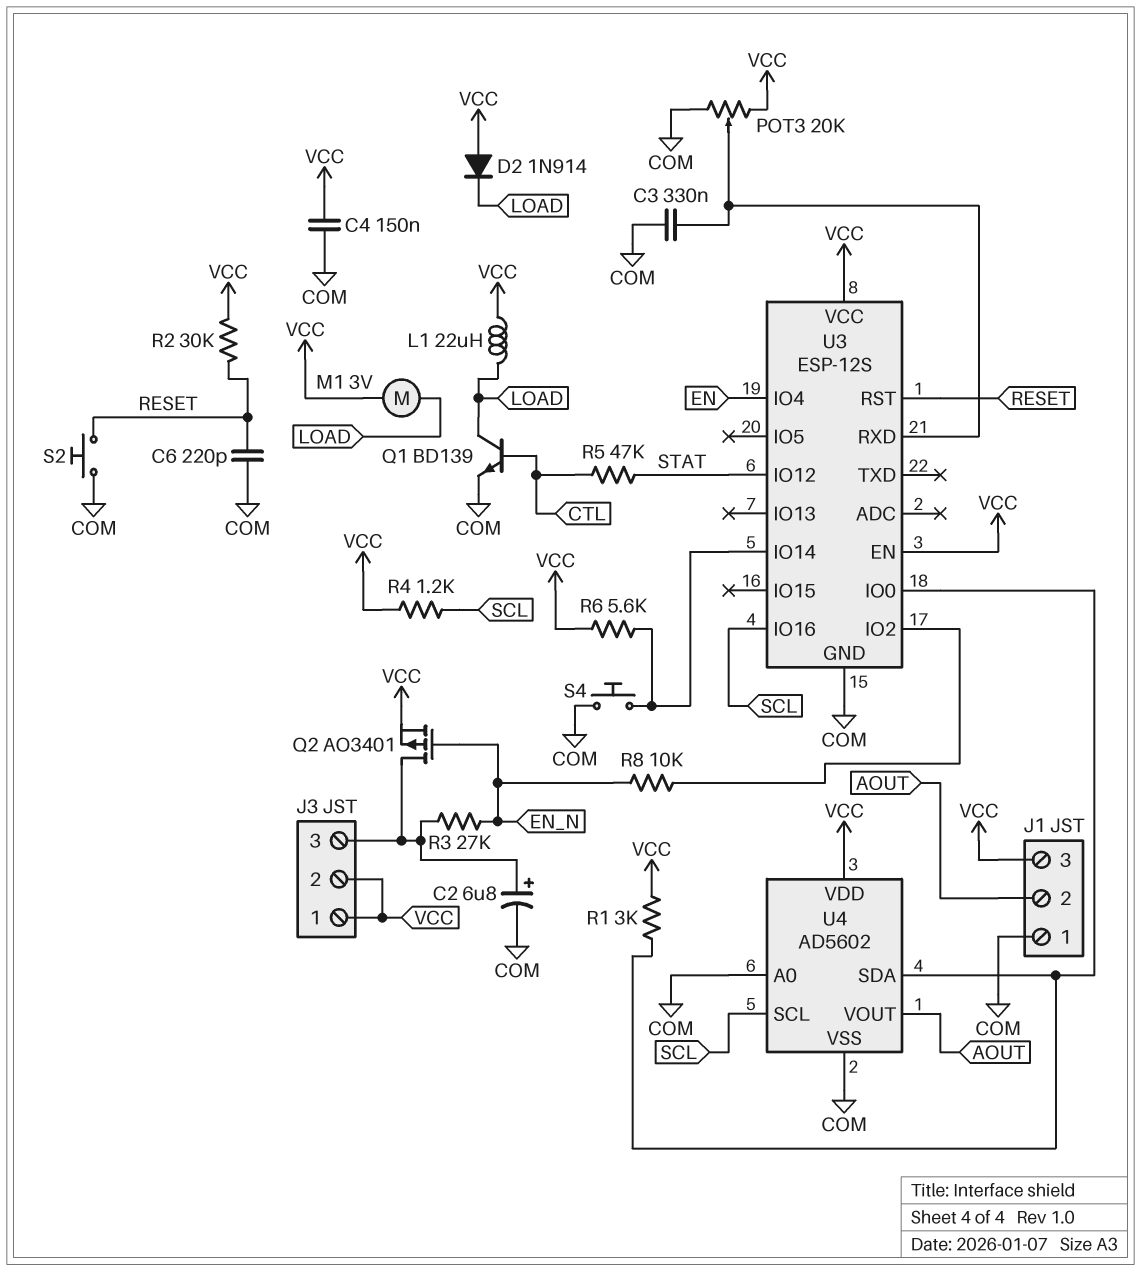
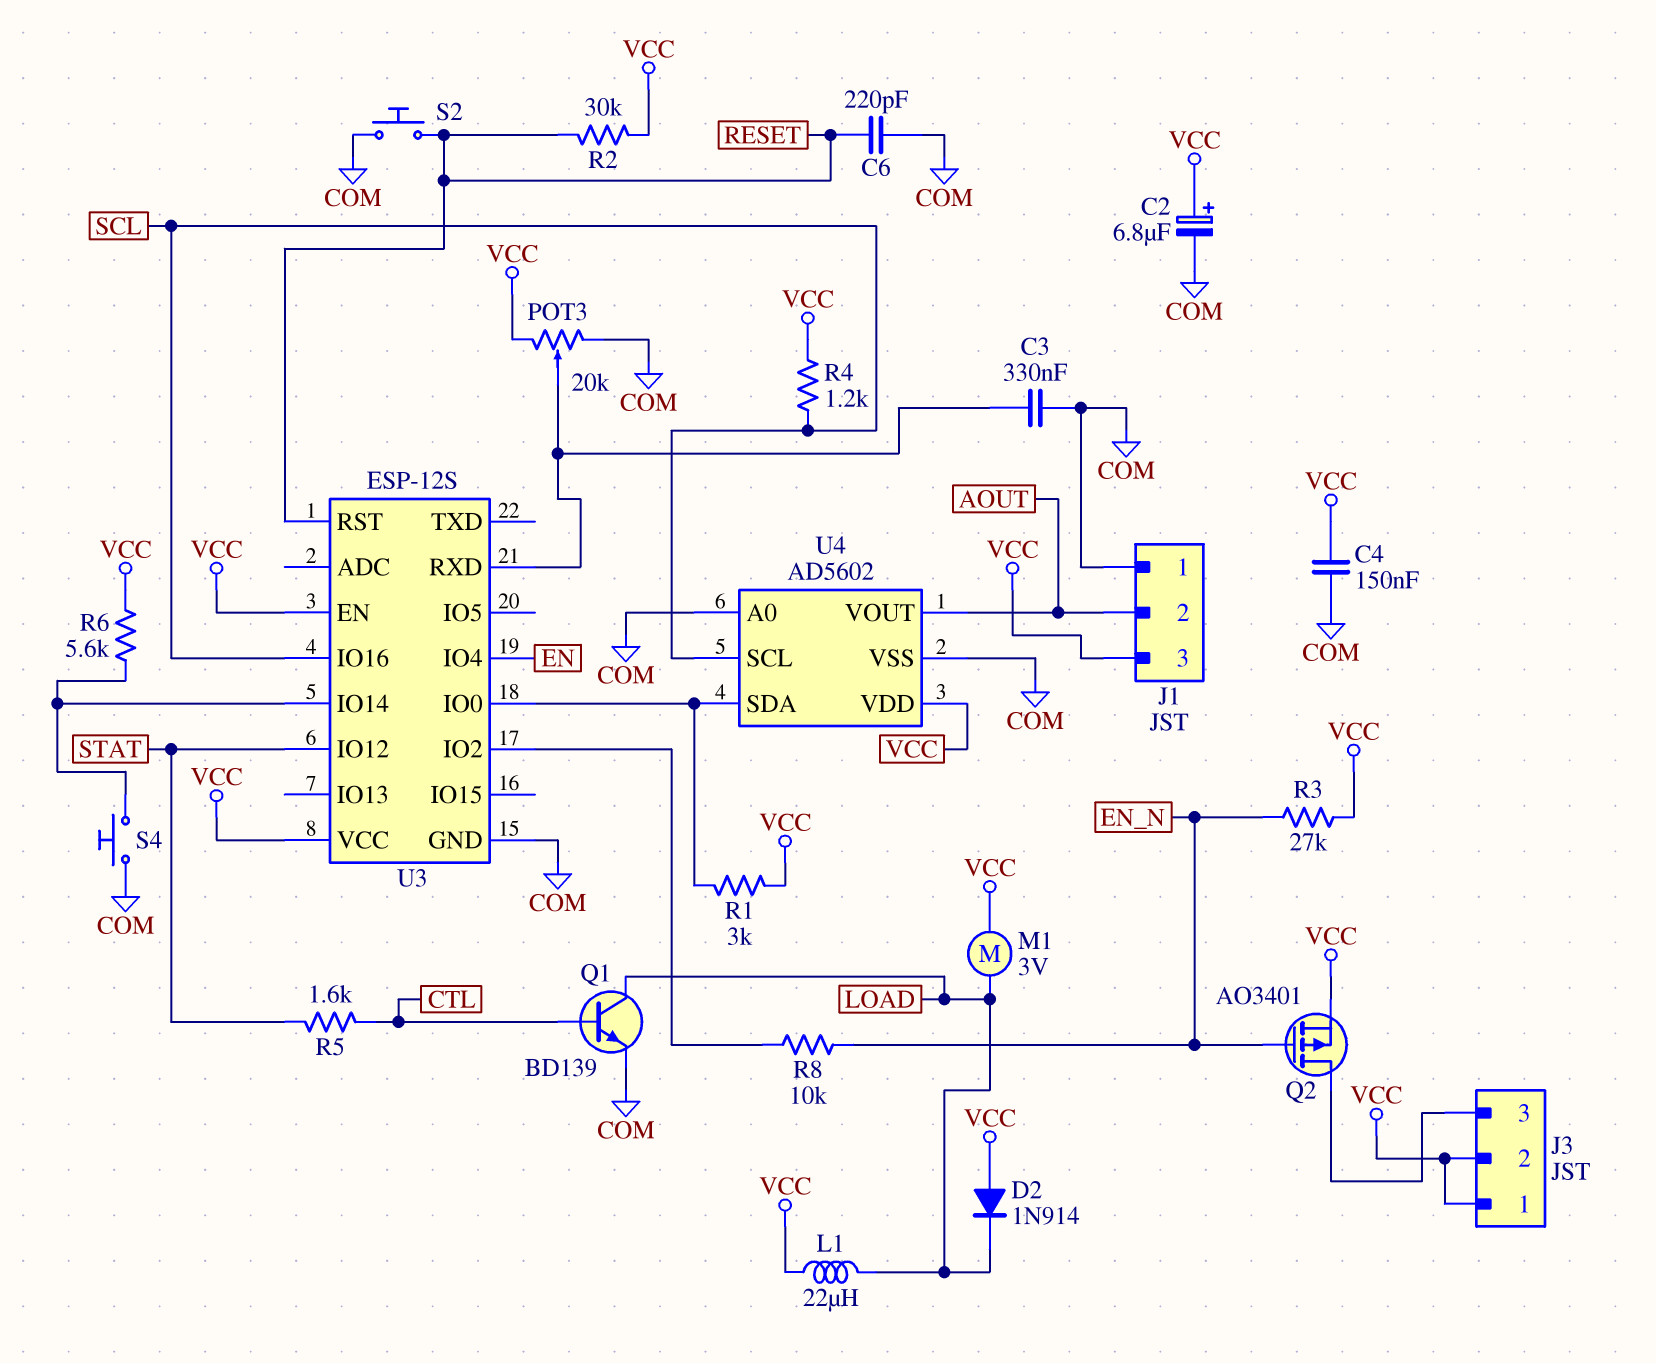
C2: 6.8uF (plus J3/3, minus COM) -> 6.8uF (plus VCC, minus COM)
R3: 27k (EN_N, J3/3) -> 27k (EN_N, VCC)
R5: 47k (CTL, STAT) -> 1.6k (CTL, STAT)

